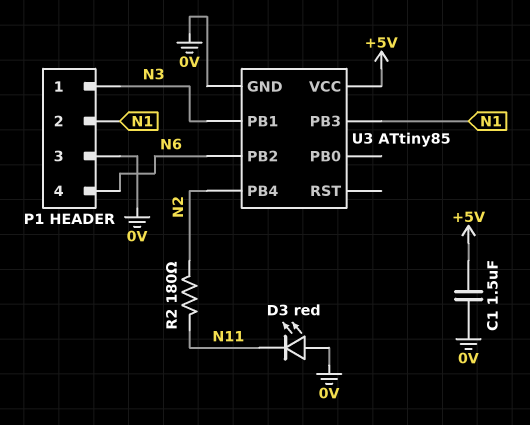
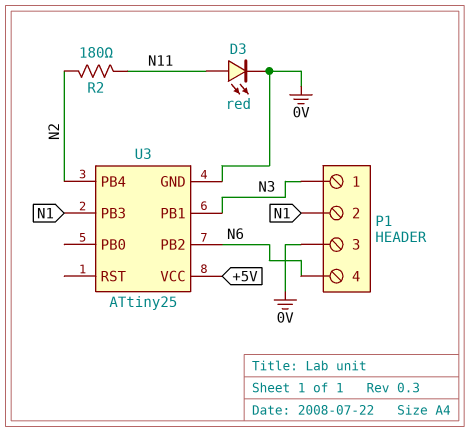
C1: 1.5uF (+5V, 0V) -> none
D3: LED red (A 0V, K N11) -> LED red (A N11, K 0V)
U3: ATtiny85 -> ATtiny25

